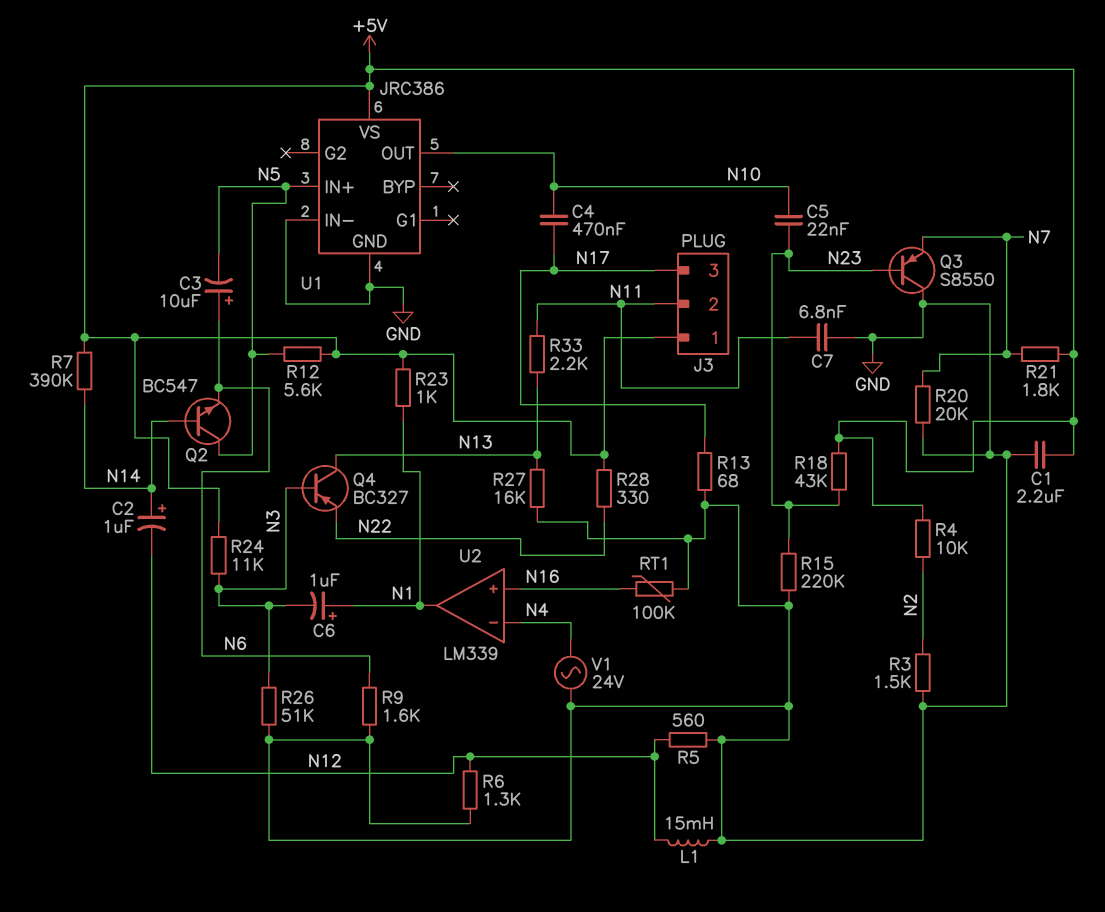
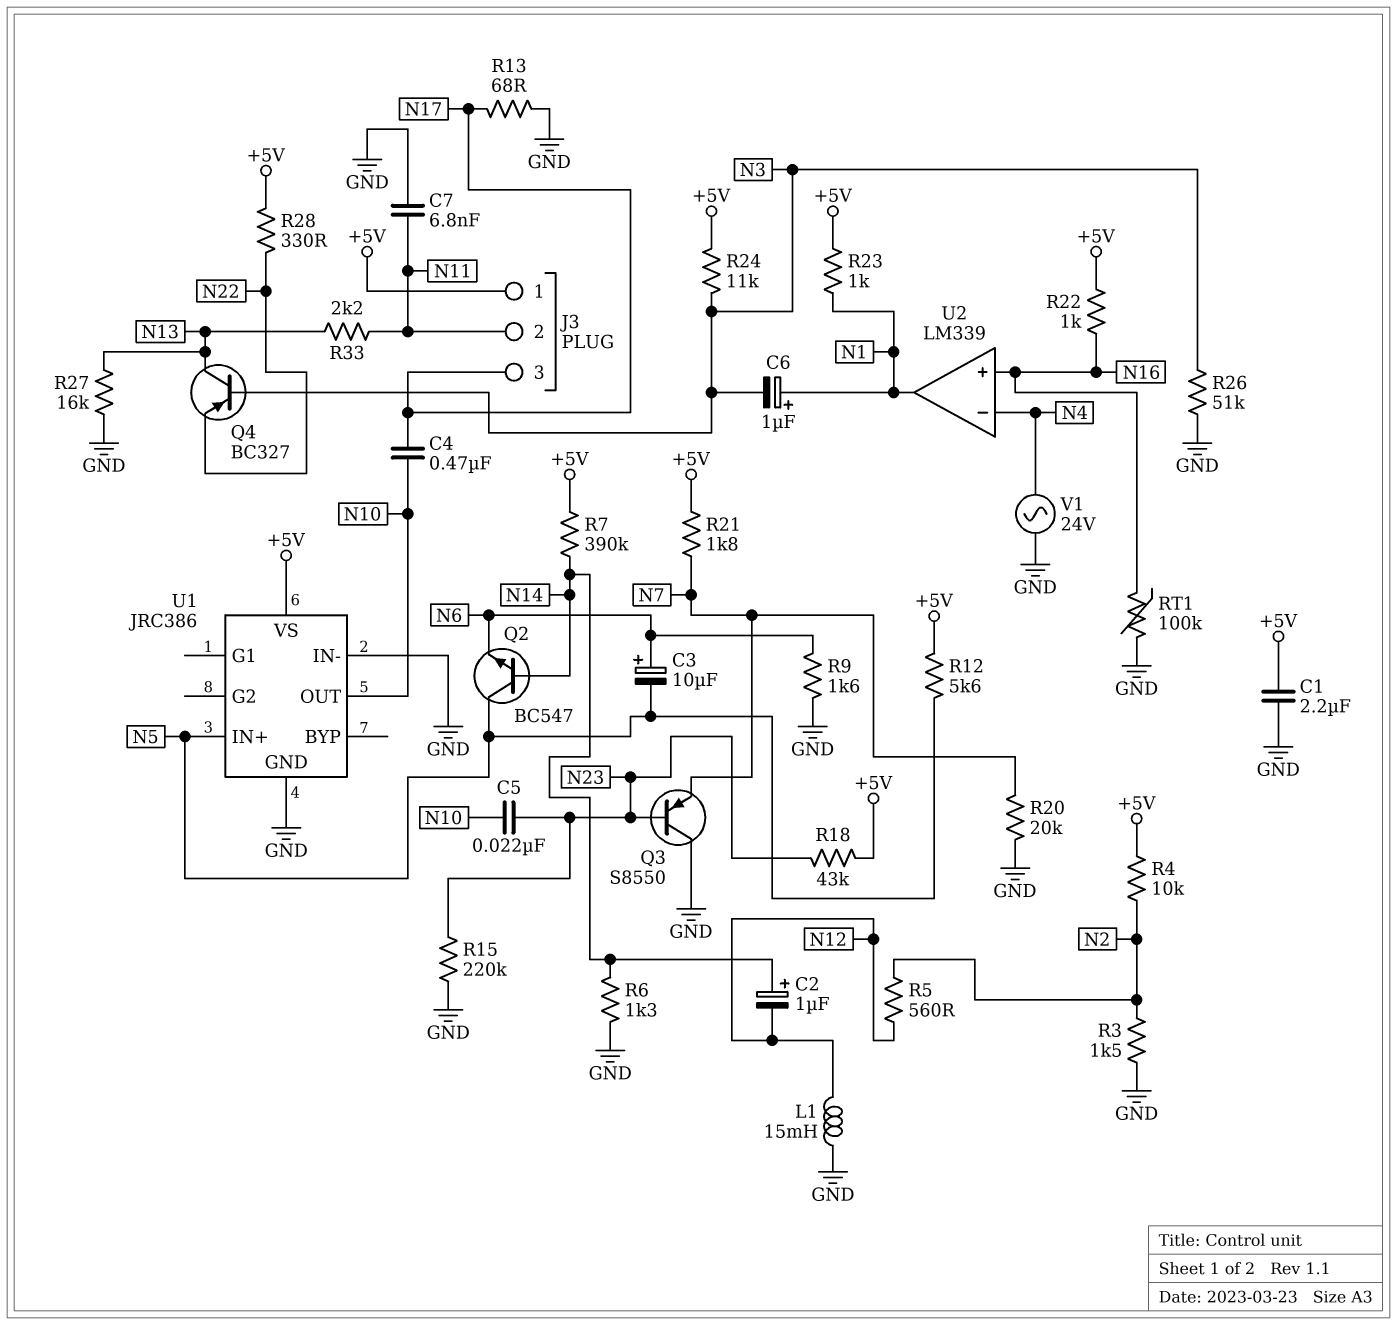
R5: 560 (GND, N12) -> 560 (N2, N12)
R6: 1.3k (GND, N12) -> 1.3k (GND, N14)
R22: none -> 1k (+5V, N16)

